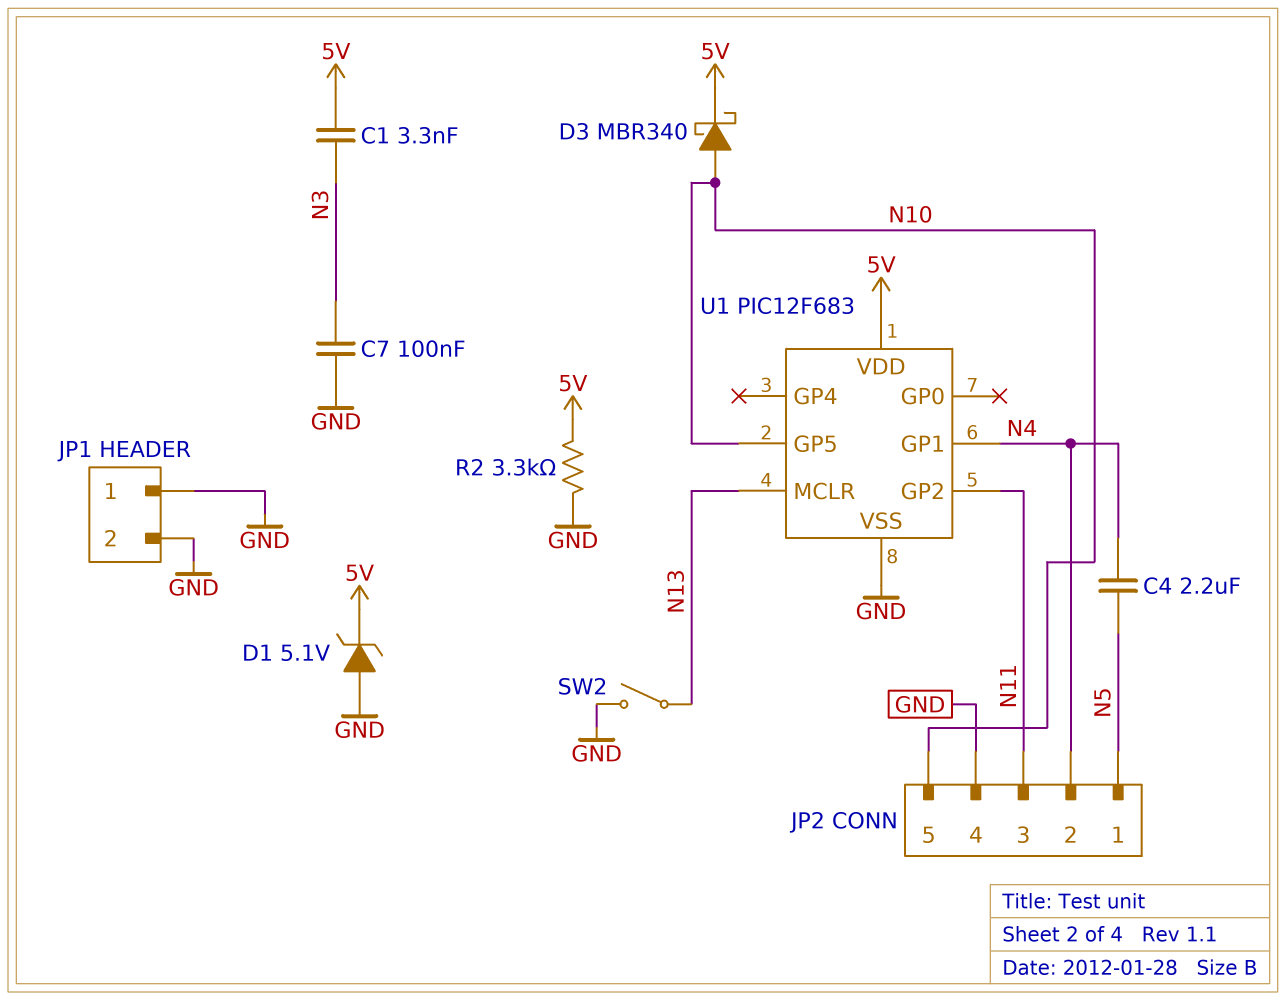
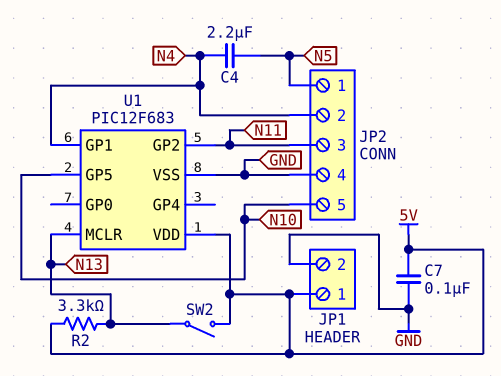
C1: 3.3nF (5V, N3) -> none
C7: 100nF (GND, N3) -> 100nF (5V, GND)
D1: zener 5.1V (A GND, K 5V) -> none
D3: schottky MBR340 (A N10, K 5V) -> none
JP1 pin 1: GND -> 5V
R2: 3.3k (5V, GND) -> 3.3k (5V, N13)
SW2: switch (GND, N13) -> switch (5V, N13)

